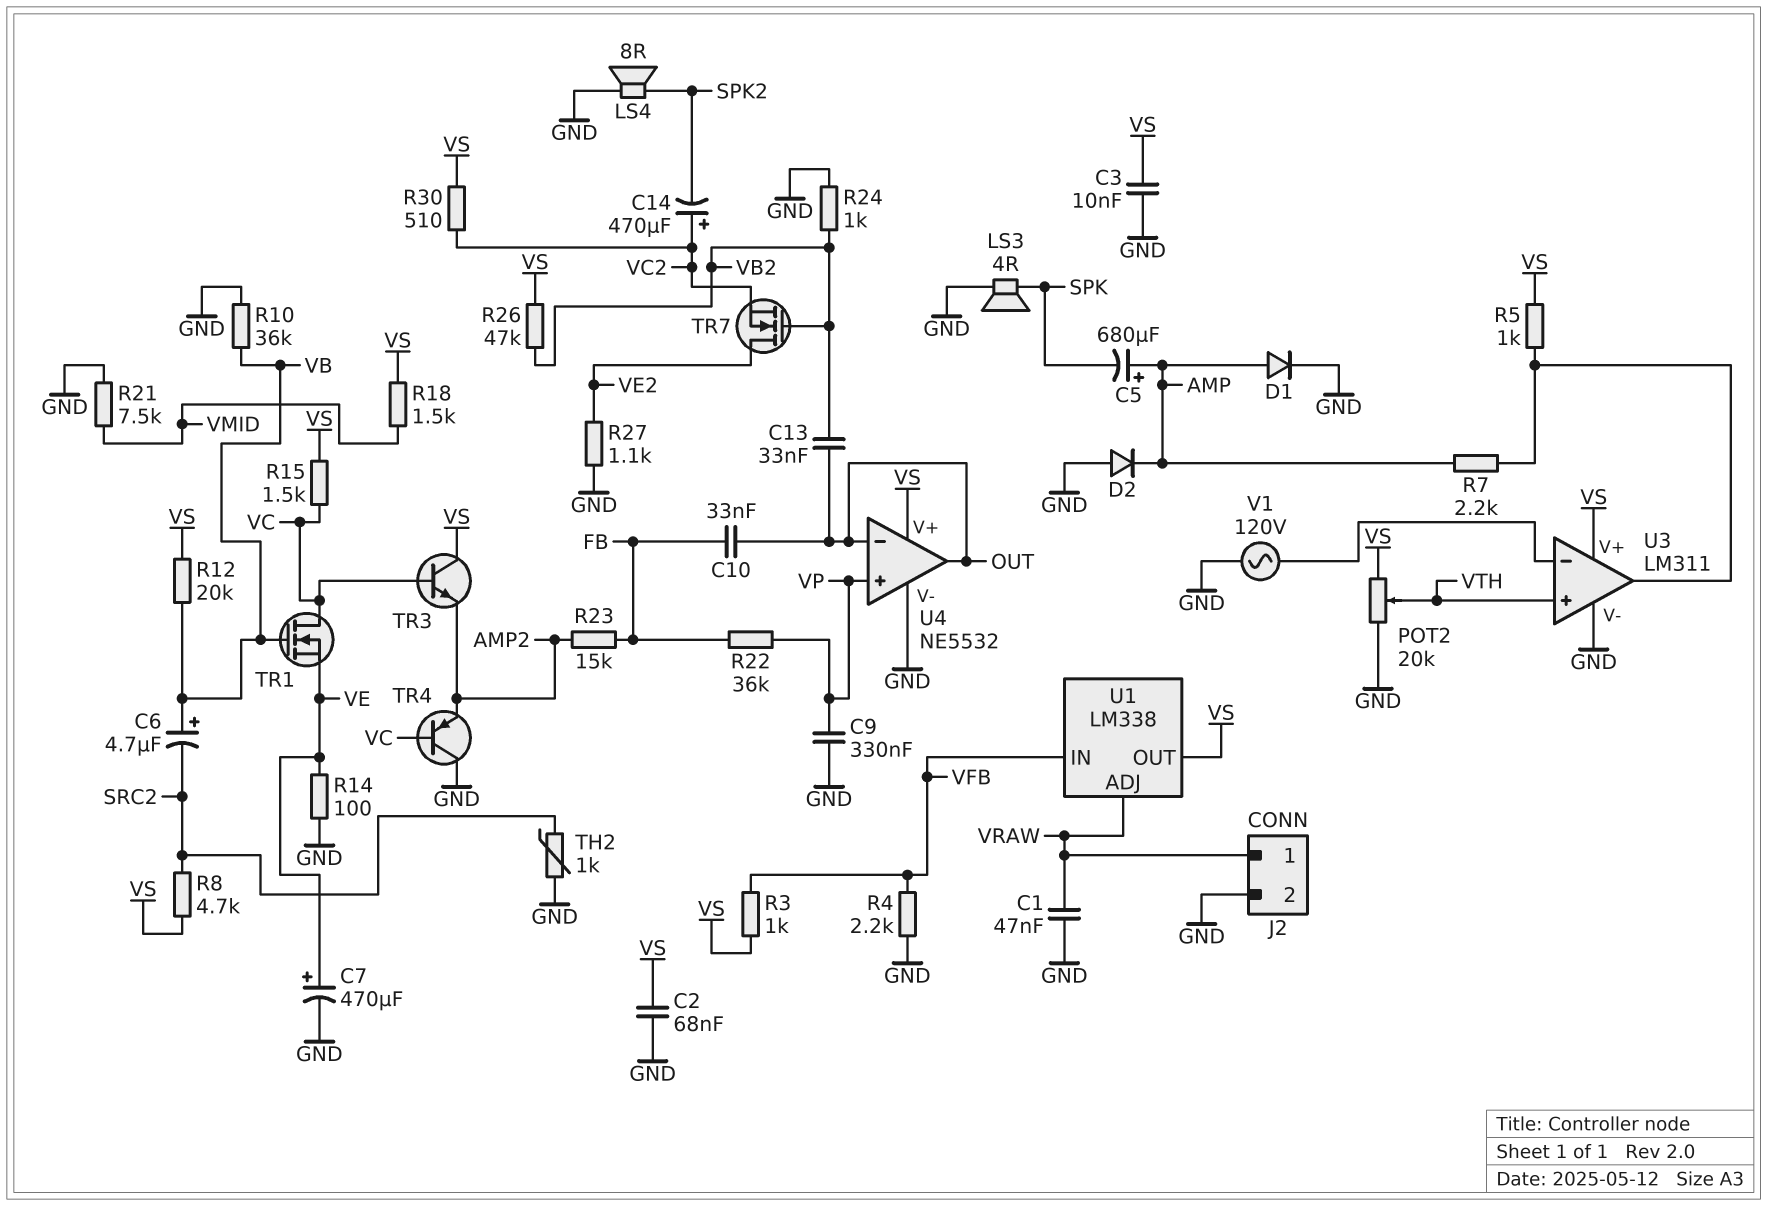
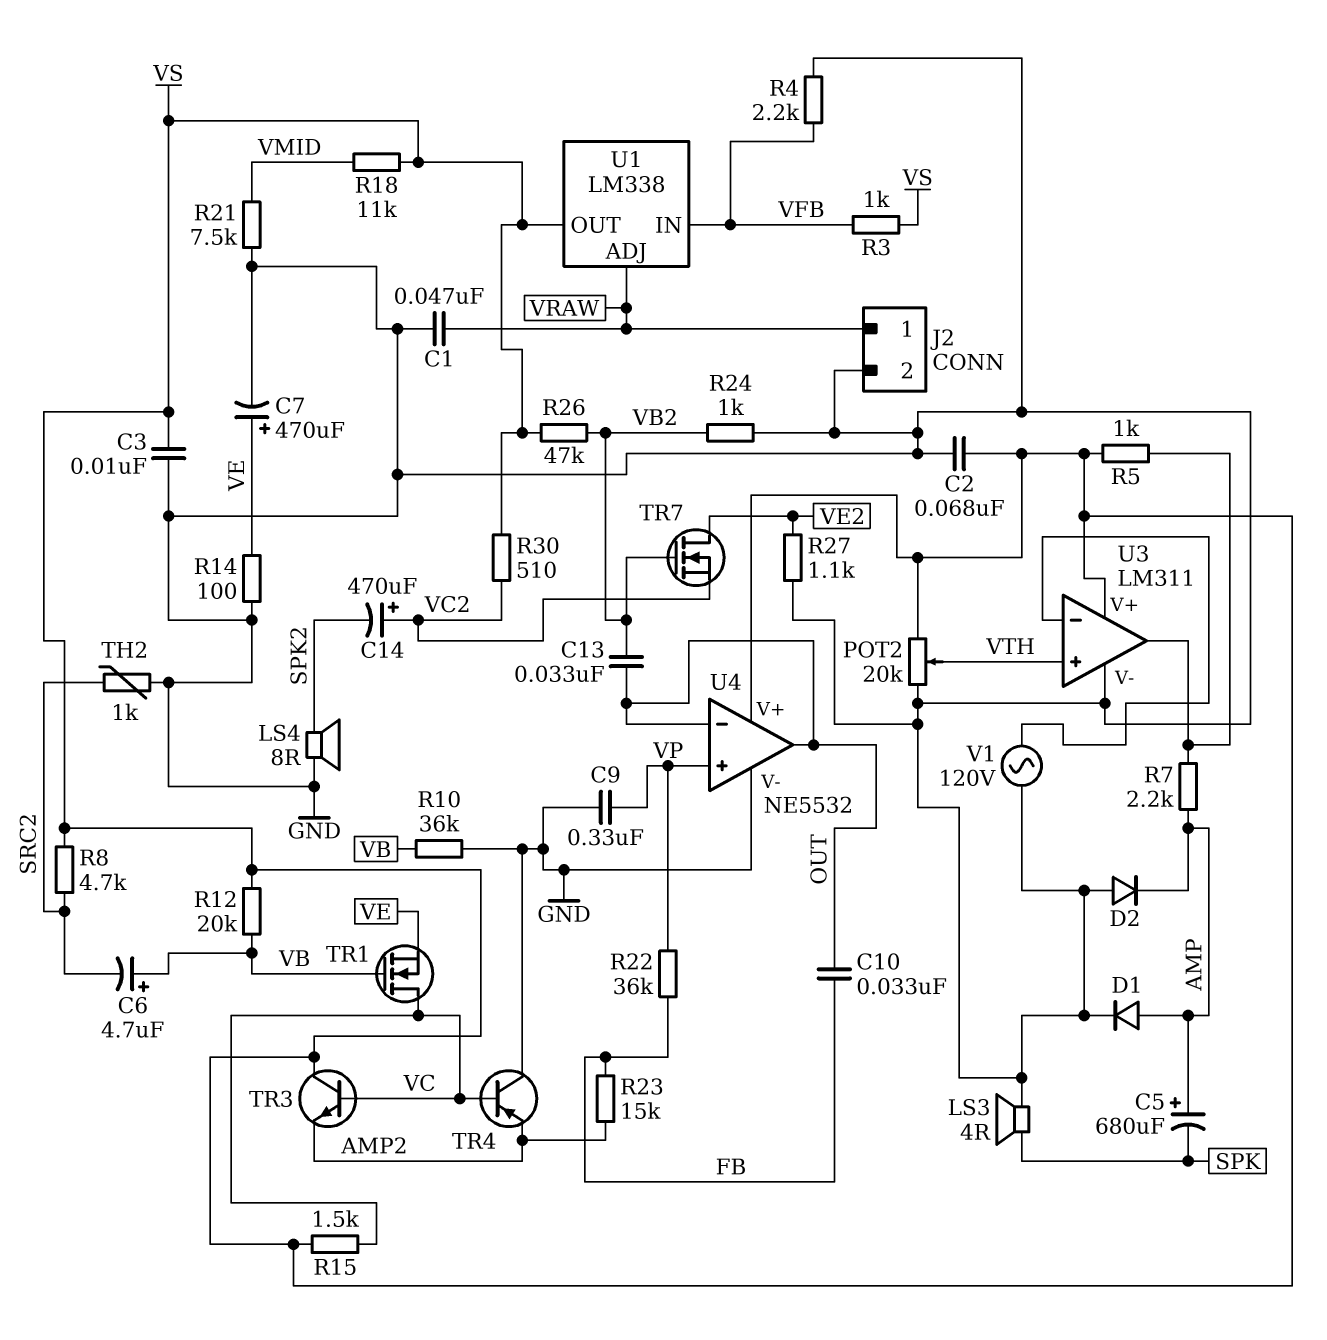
R18: 1.5k (VMID, VS) -> 11k (VMID, VS)

